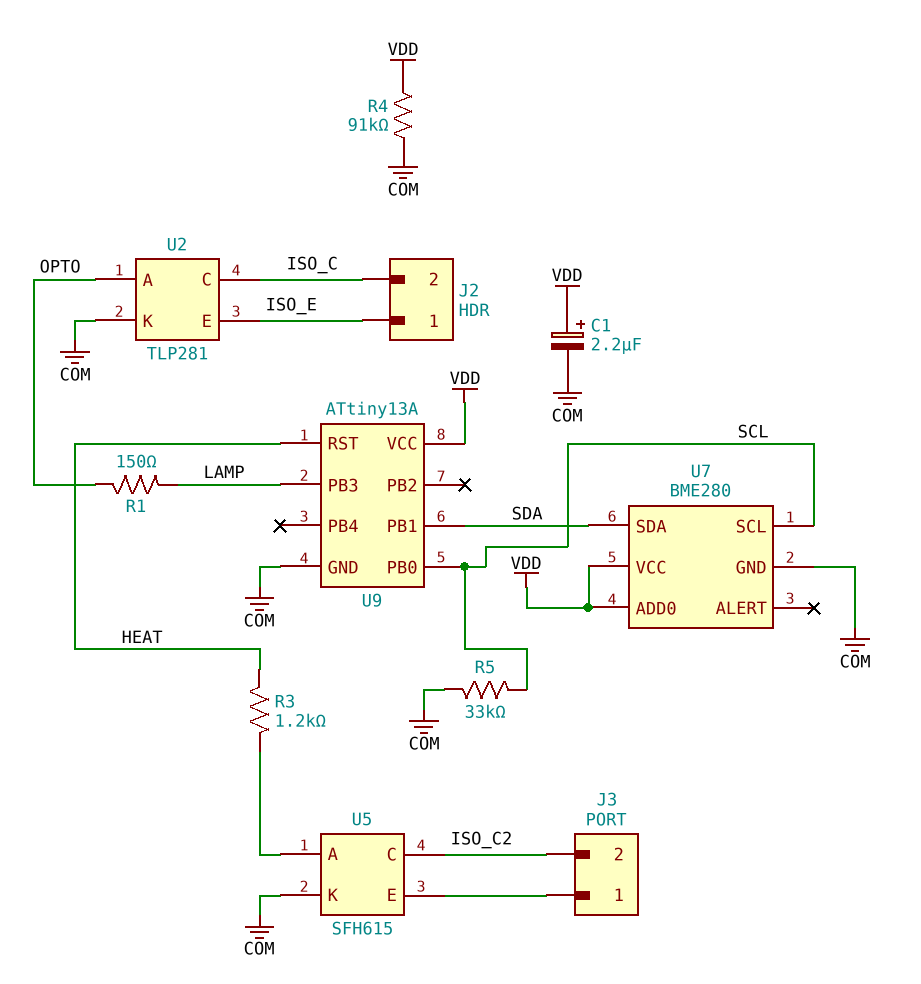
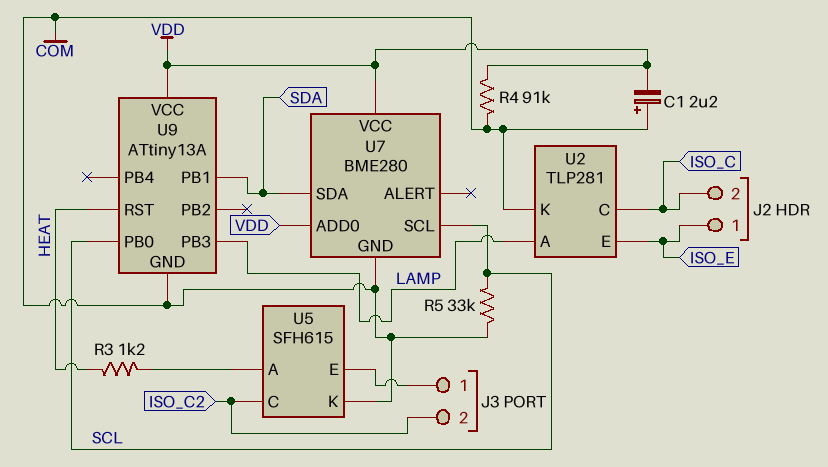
C1: 2.2uF (plus VDD, minus COM) -> 2.2uF (plus COM, minus VDD)
R1: 150 (LAMP, OPTO) -> none
U2 pin A: OPTO -> LAMP

